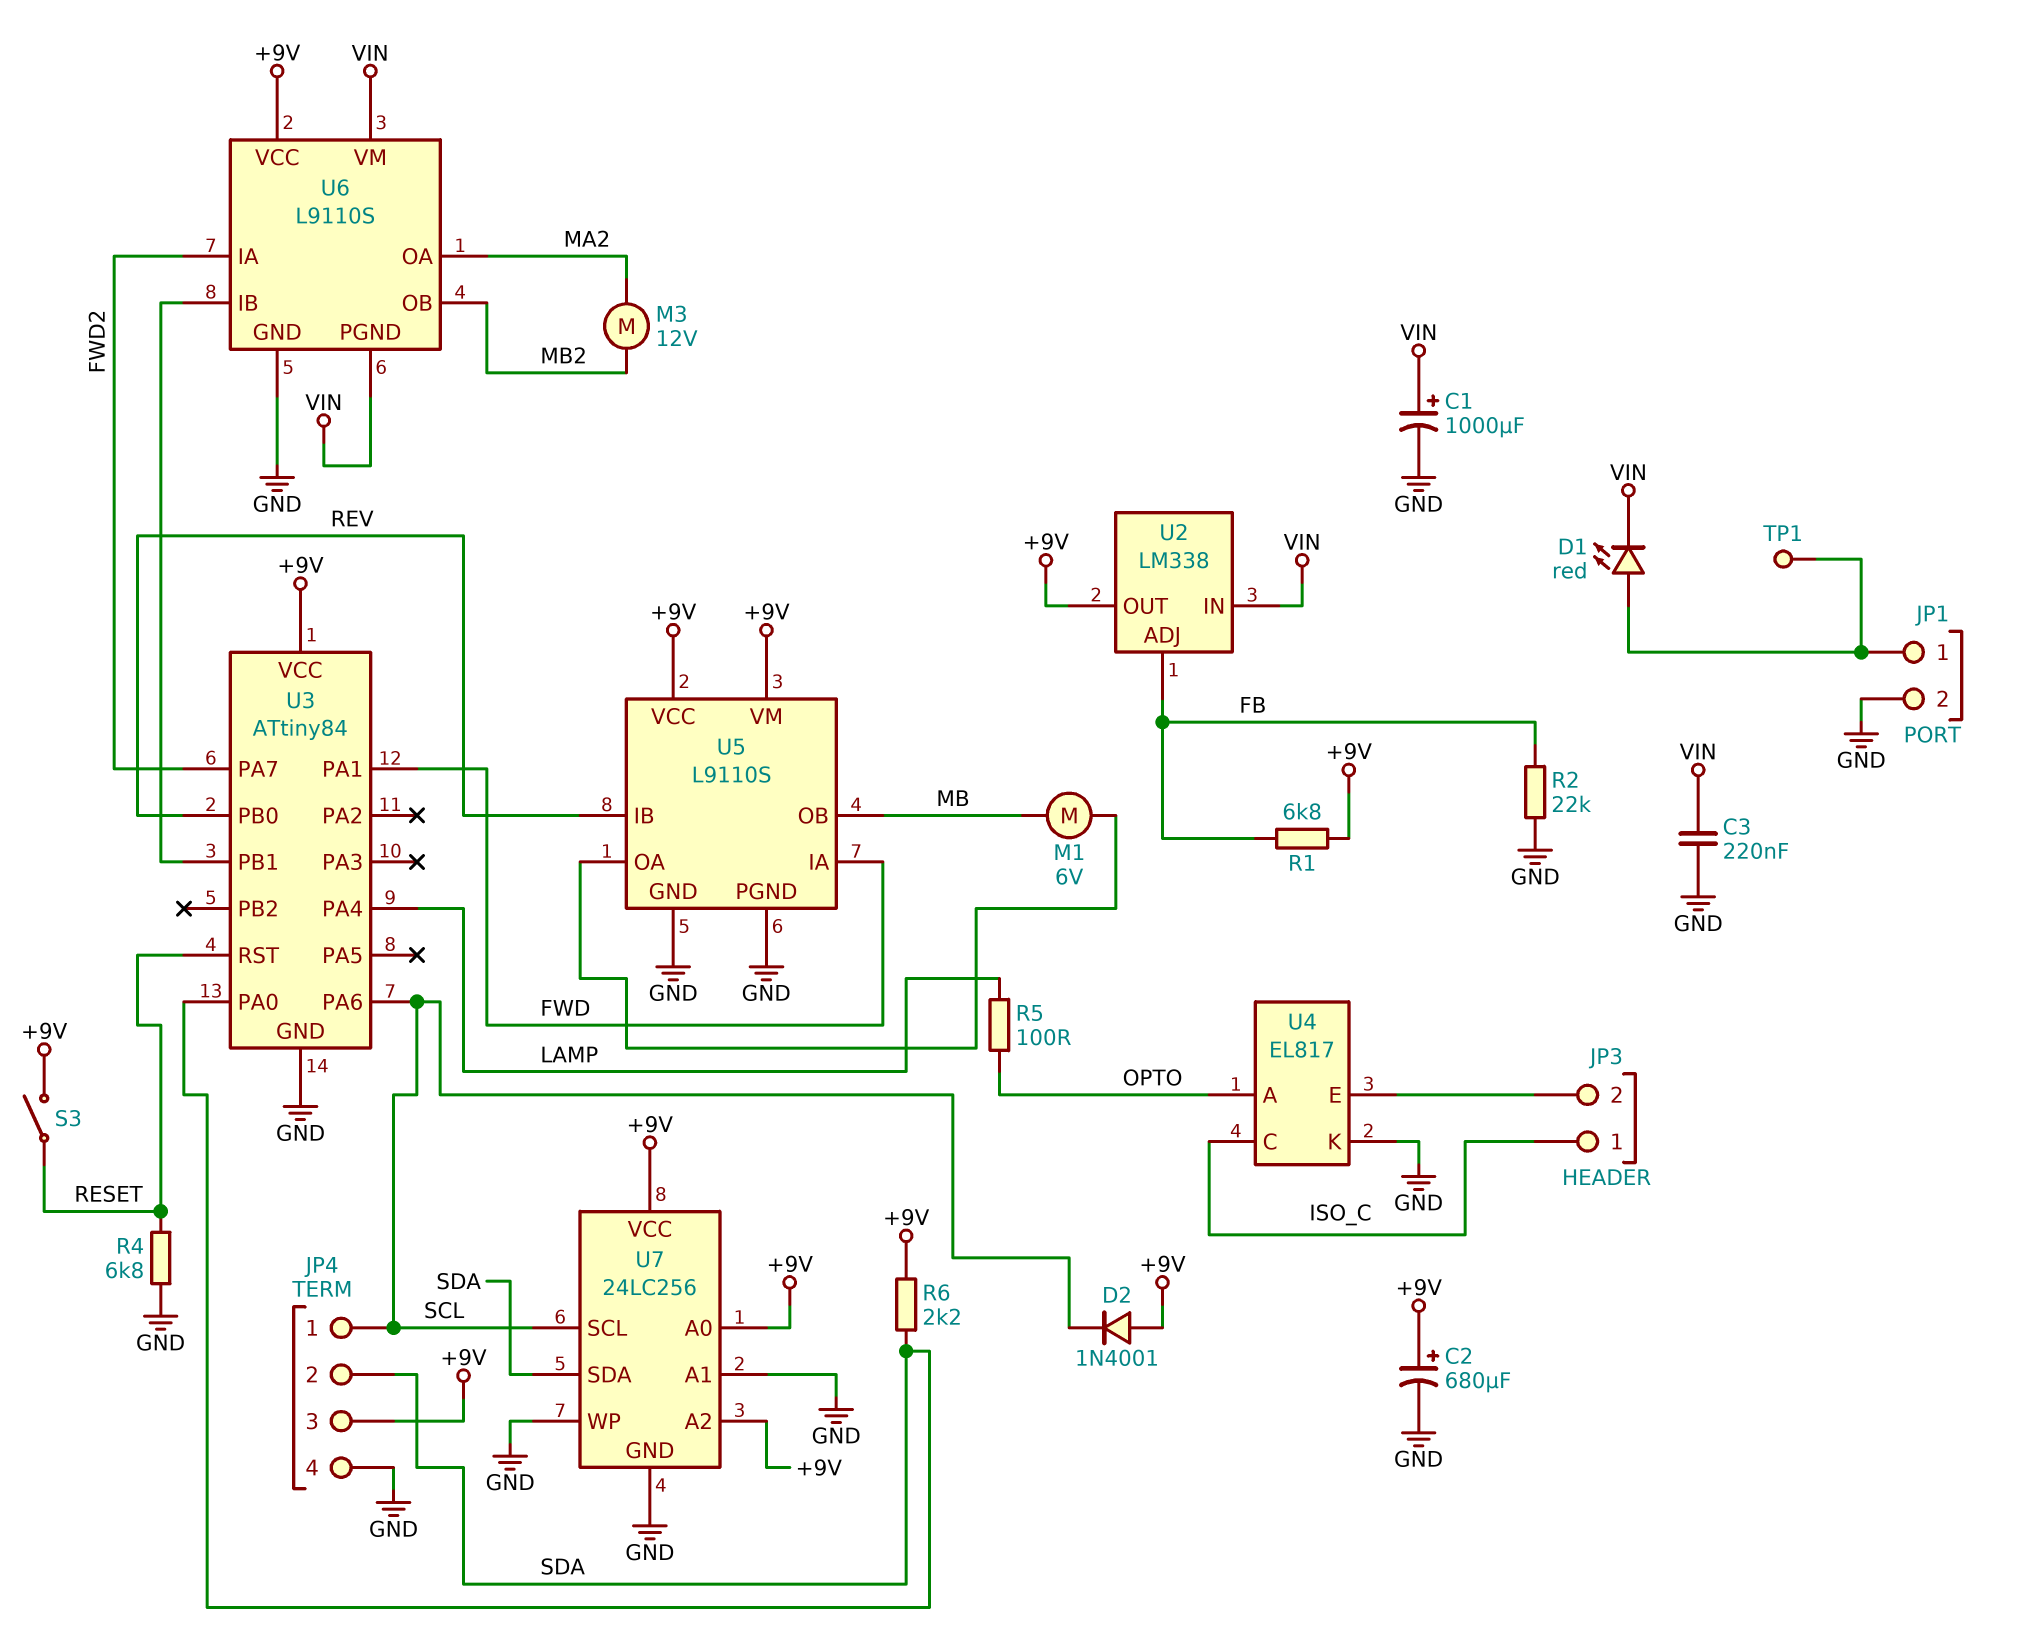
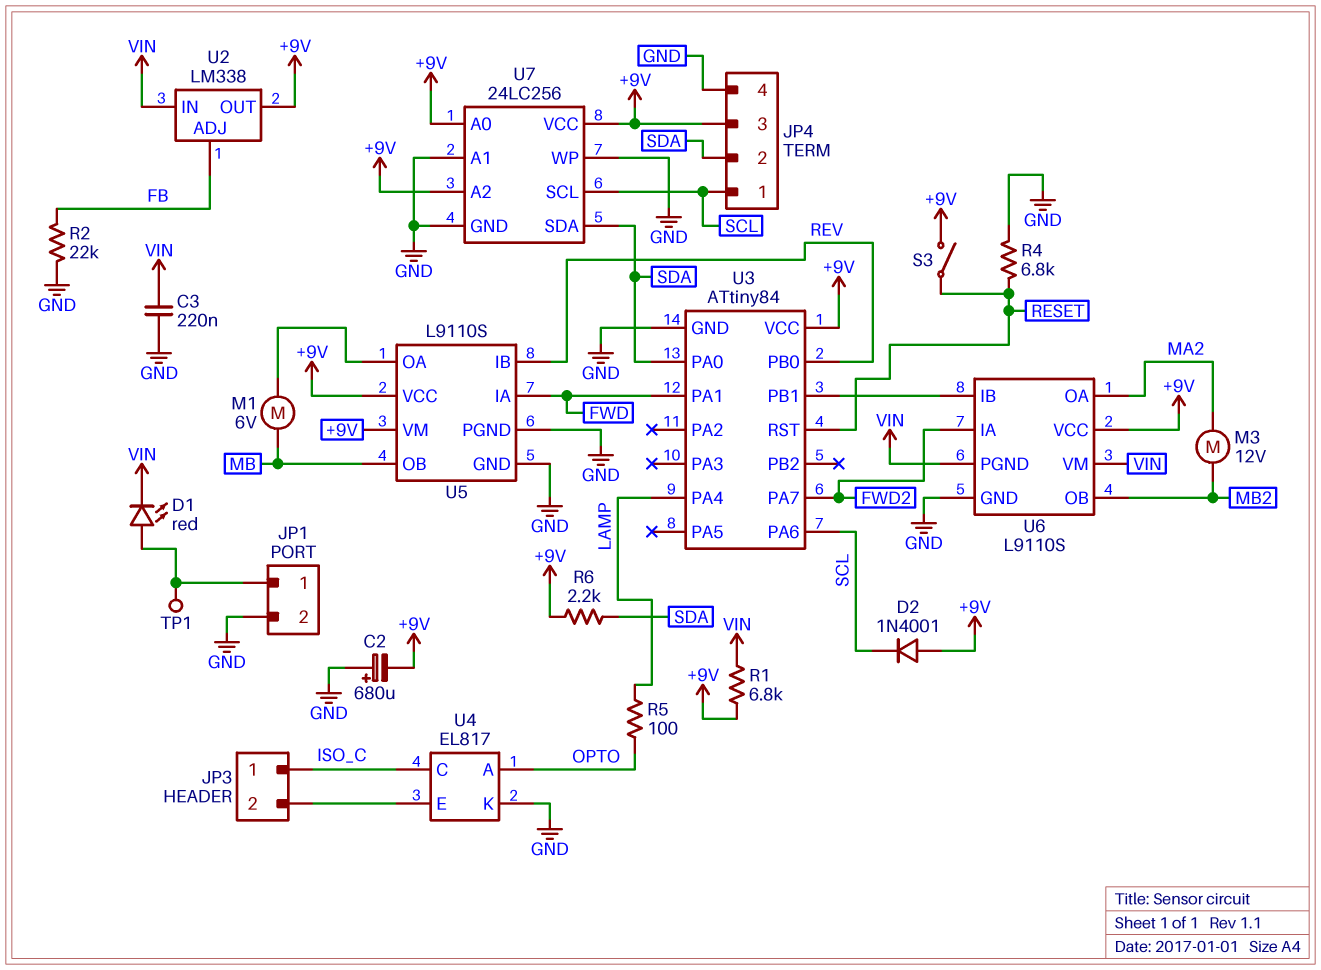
C1: 1000uF (plus VIN, minus GND) -> none
C2: 680uF (plus +9V, minus GND) -> 680uF (plus GND, minus +9V)
R1: 6.8k (+9V, FB) -> 6.8k (+9V, VIN)

